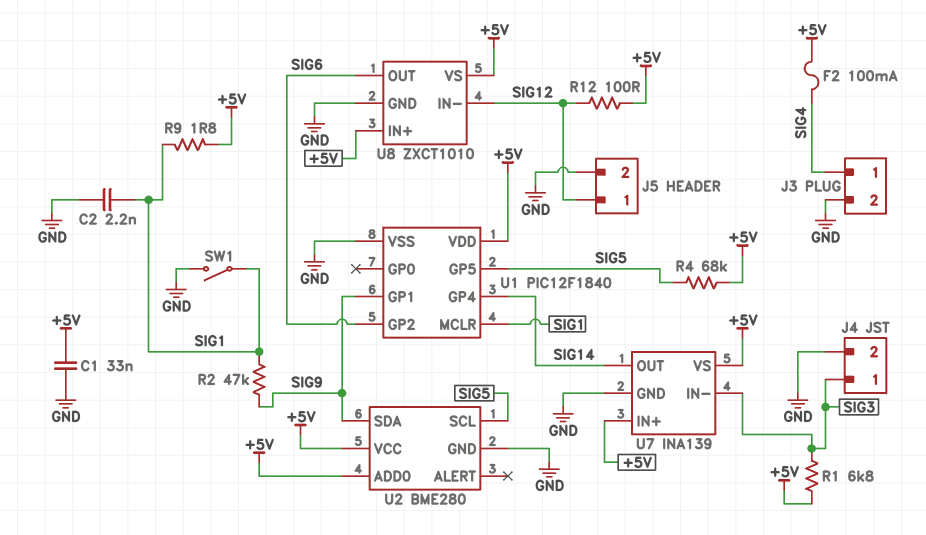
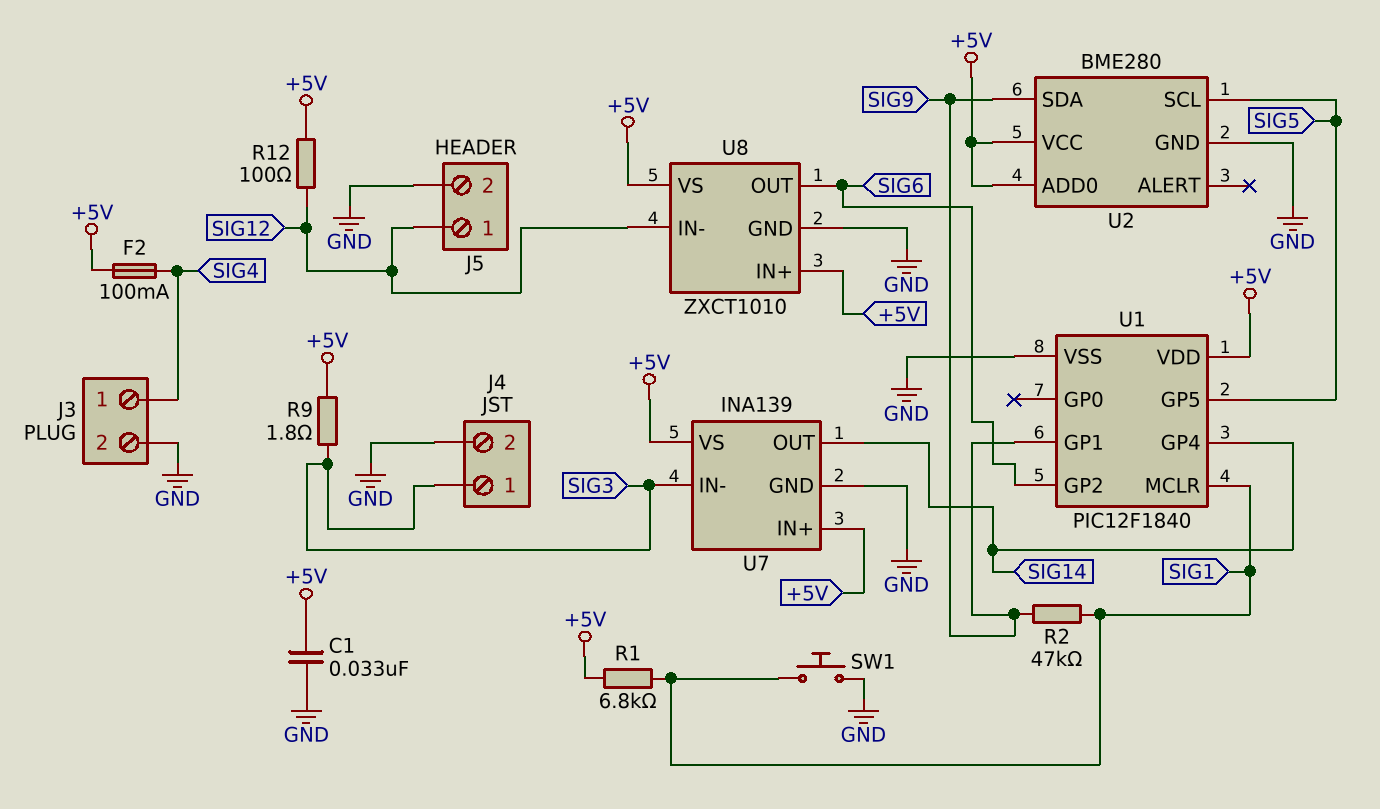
C2: 2.2nF (GND, SIG1) -> none
R1: 6.8k (+5V, SIG3) -> 6.8k (+5V, SIG1)
R4: 68k (+5V, SIG5) -> none
R9: 1.8 (+5V, SIG1) -> 1.8 (+5V, SIG3)
SW1: switch (GND, SIG1) -> button (GND, SIG1)

